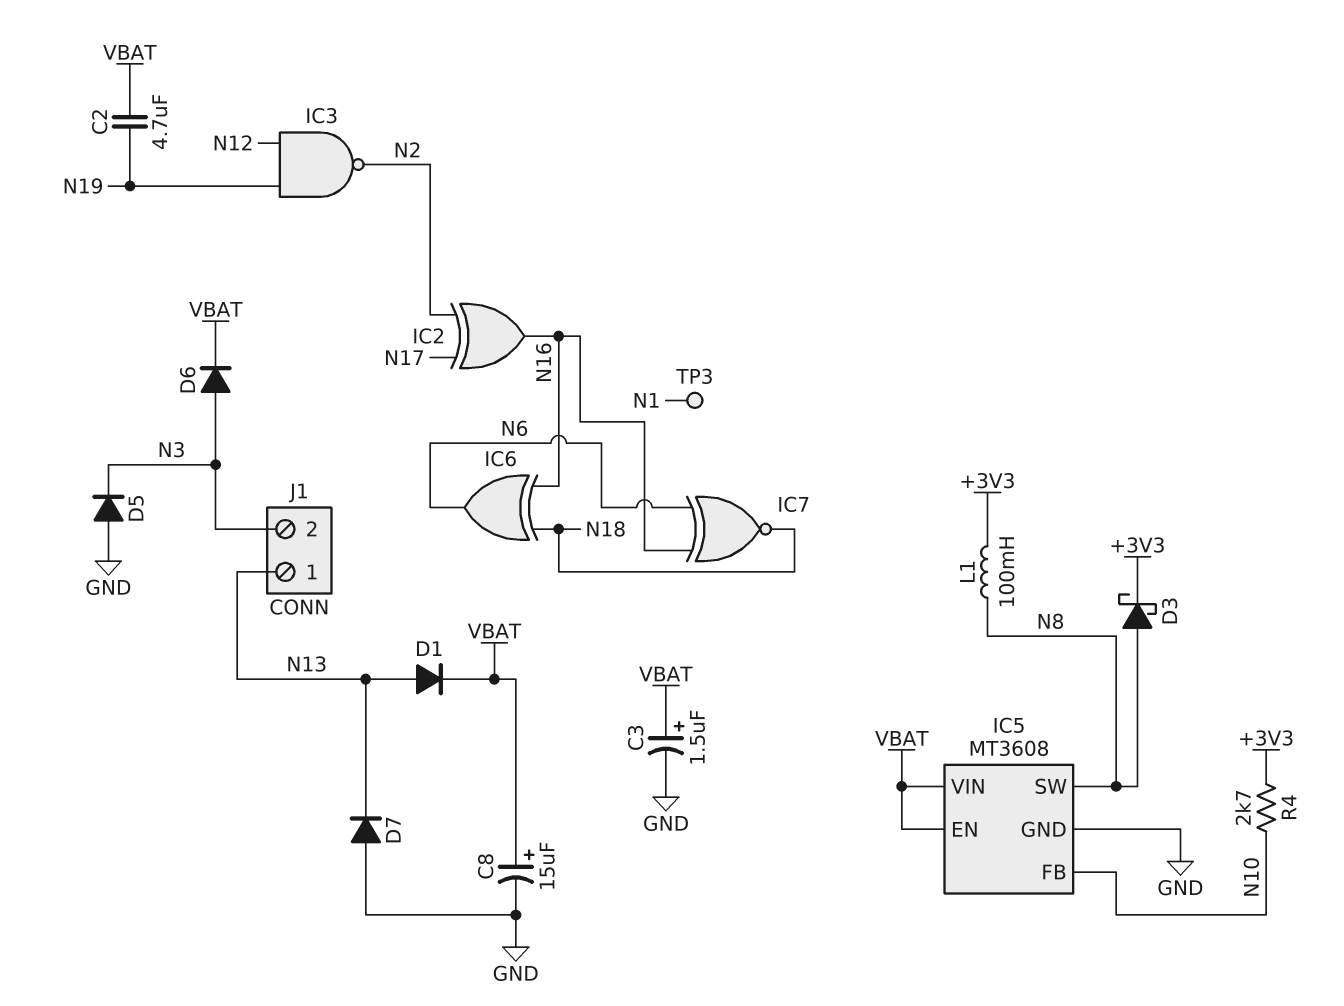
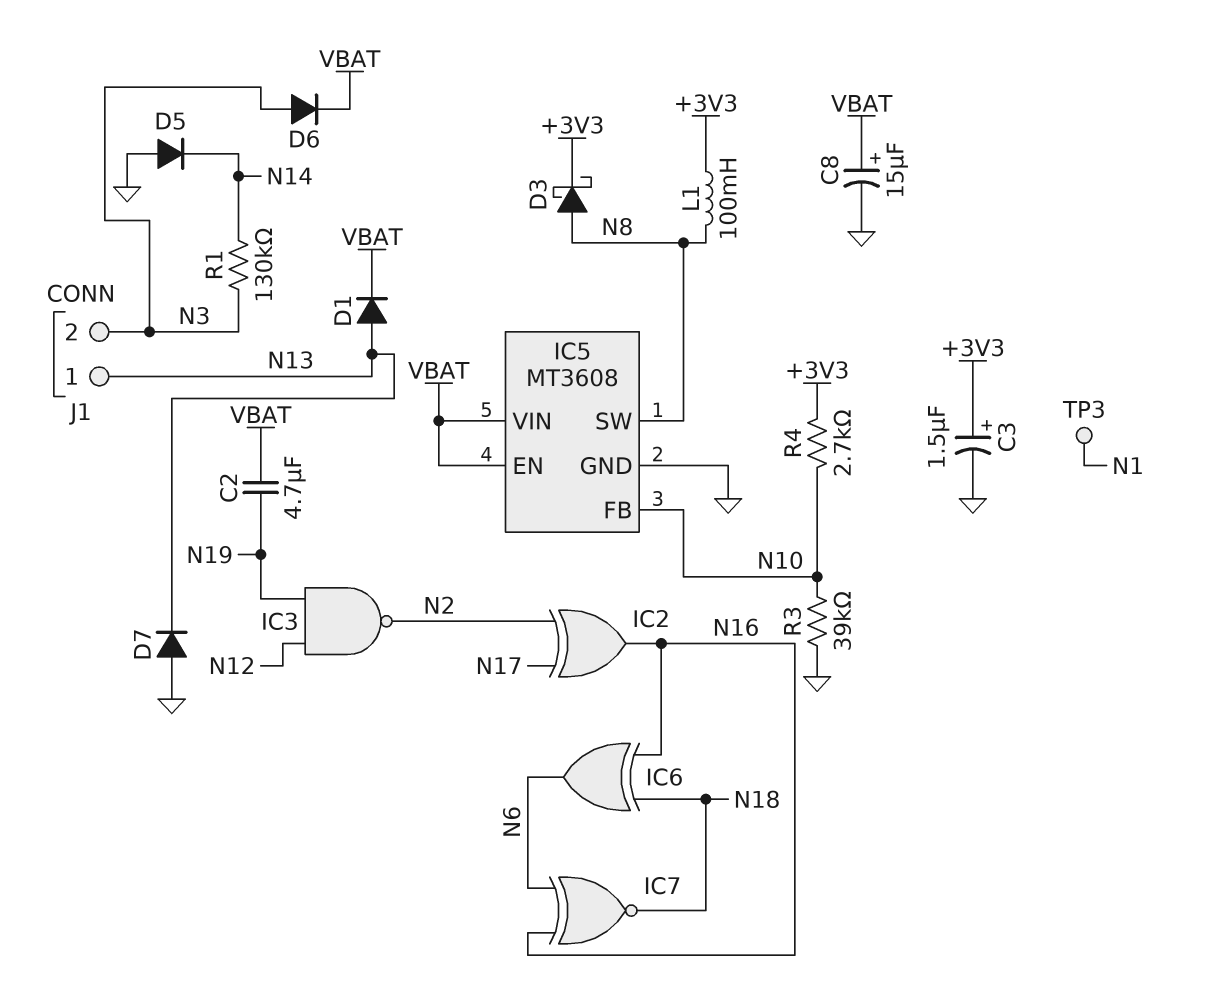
C3: 1.5uF (plus VBAT, minus GND) -> 1.5uF (plus +3V3, minus GND)
D5: diode (A GND, K N3) -> diode (A GND, K N14)
R1: none -> 130k (N3, N14)
R3: none -> 39k (GND, N10)

